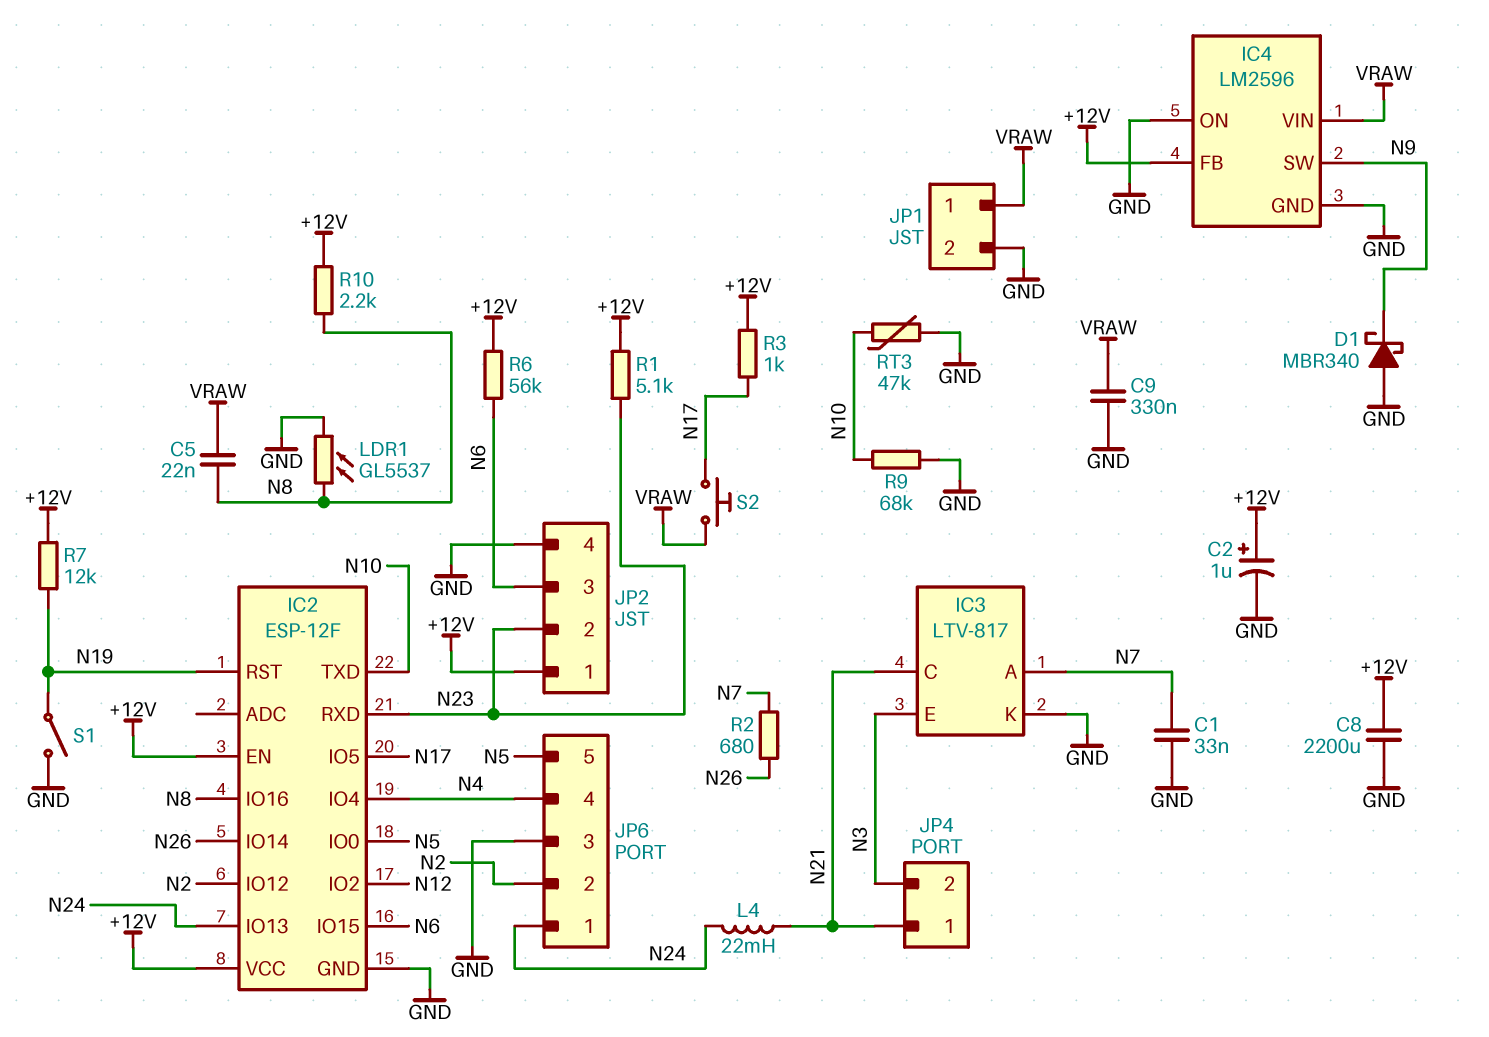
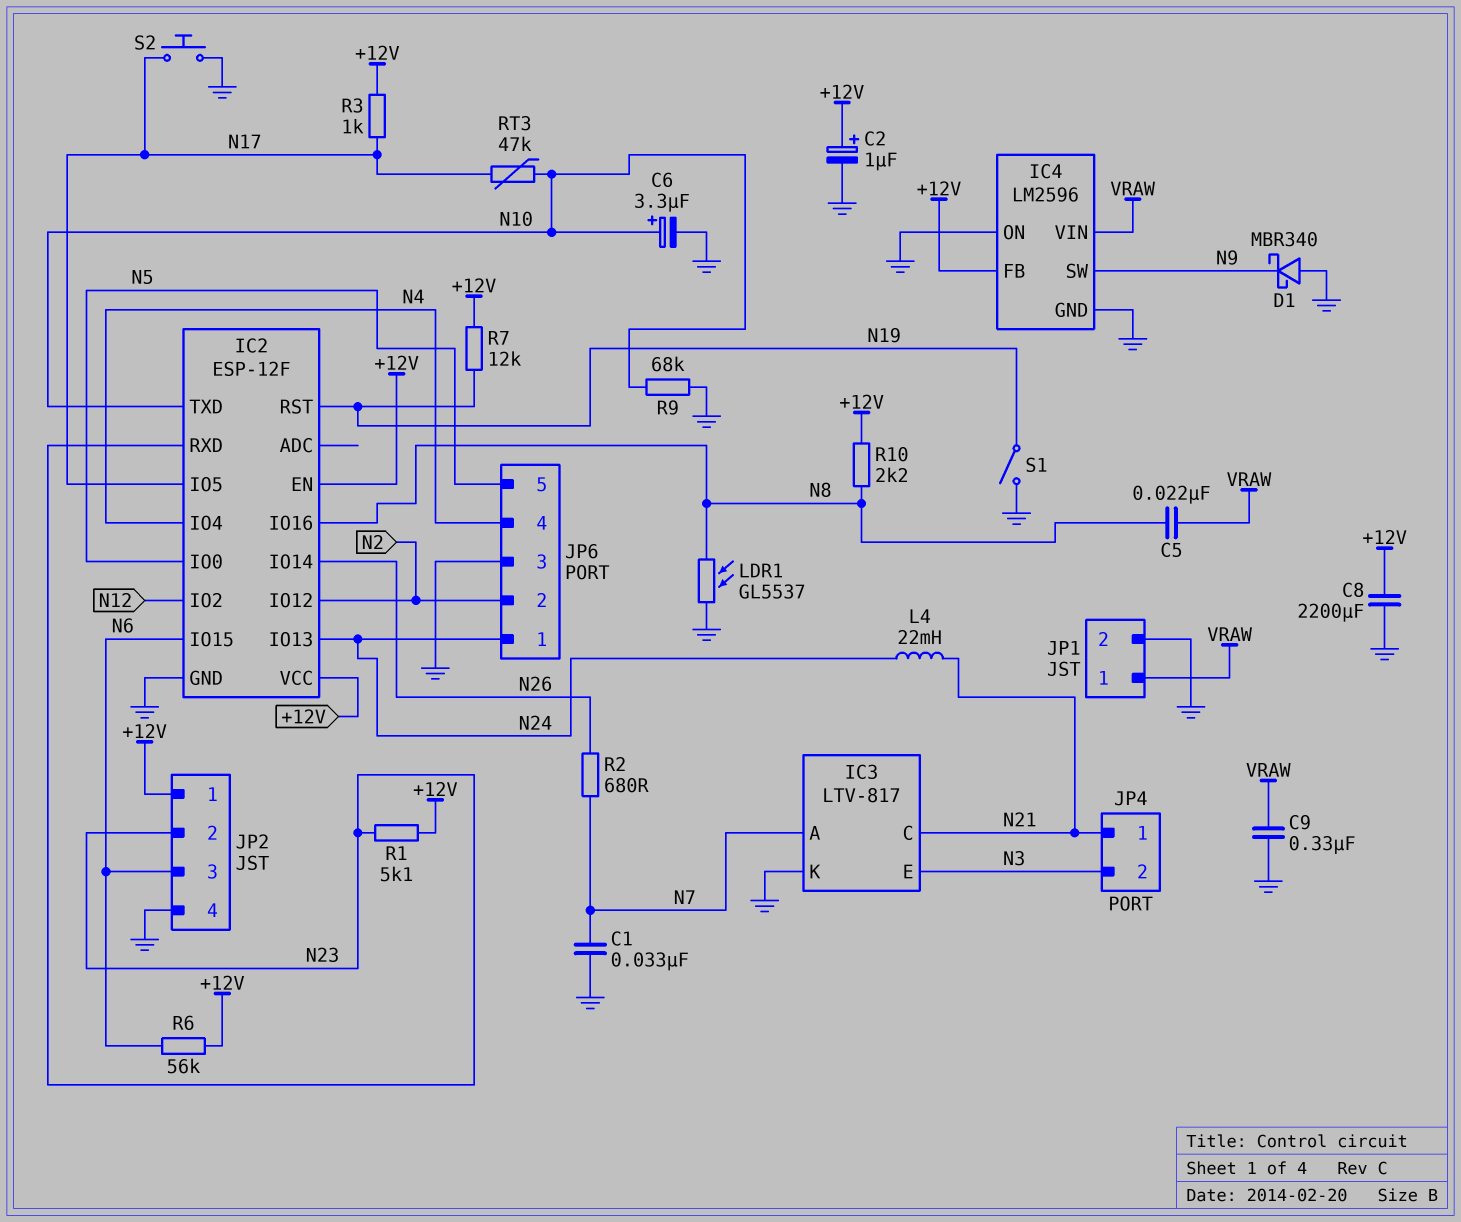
C6: none -> 3.3uF (plus N10, minus GND)
RT3: 47k (GND, N10) -> 47k (N10, N17)
S2: button (N17, VRAW) -> button (GND, N17)

